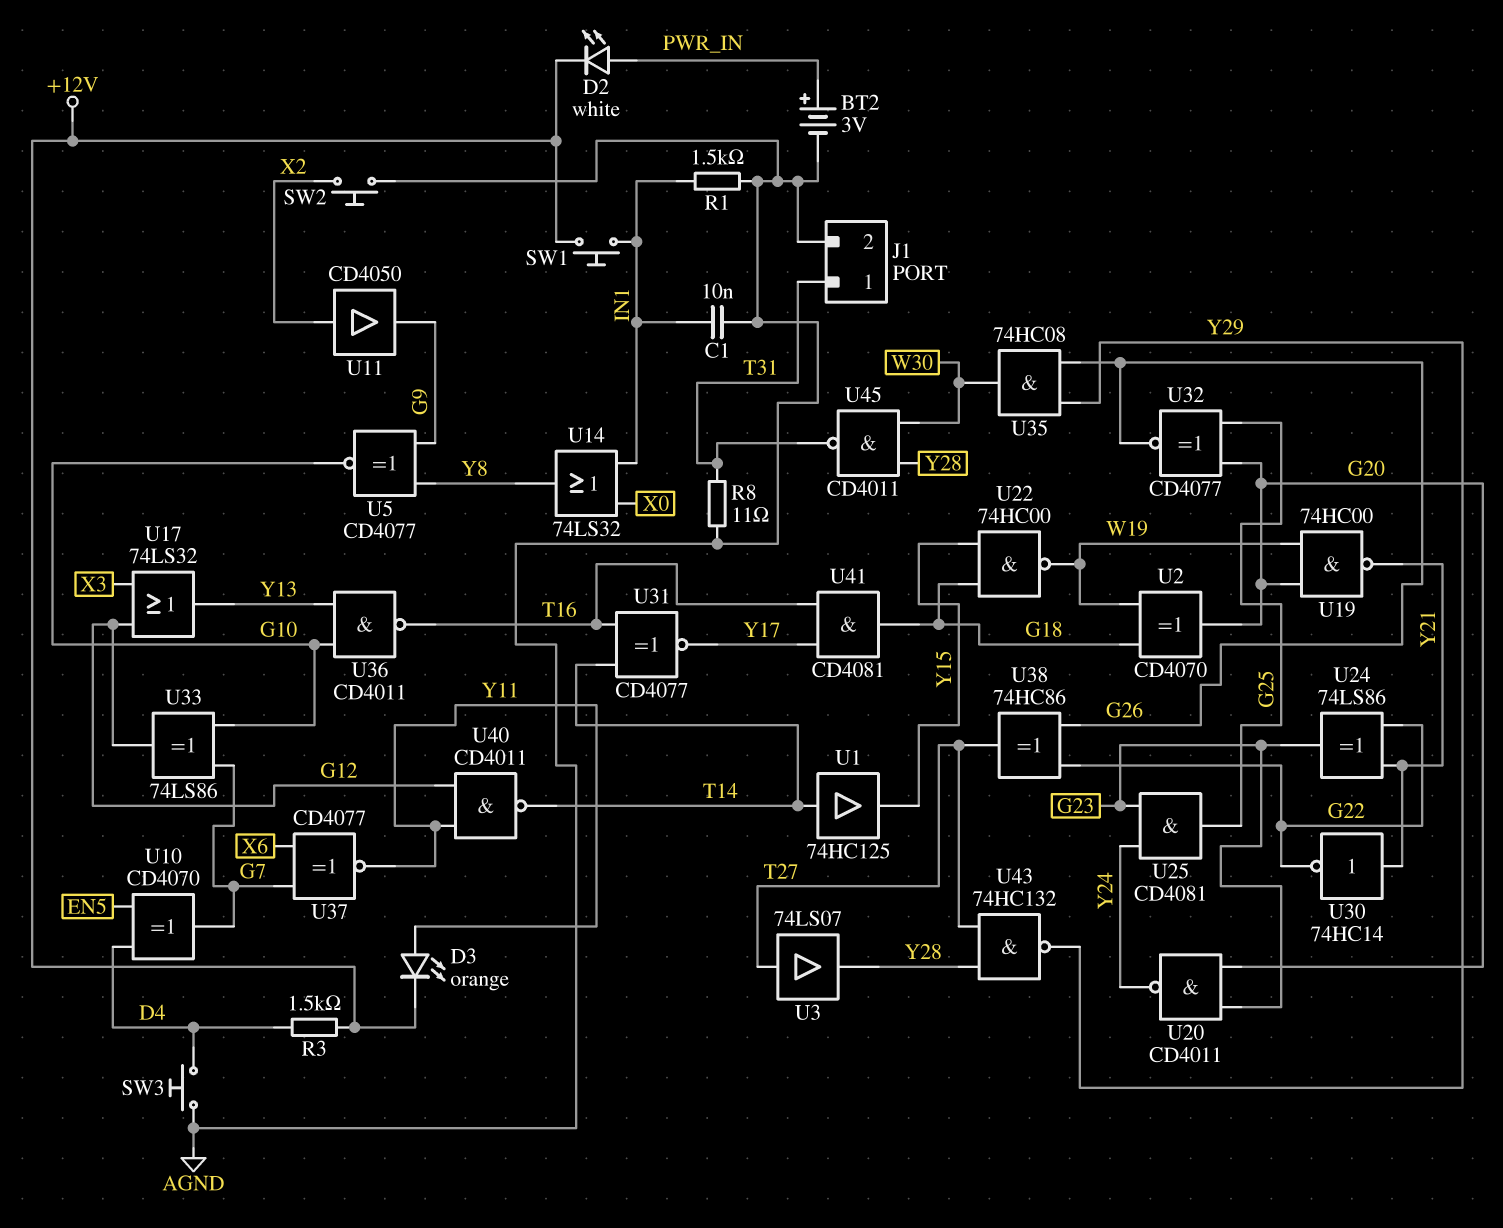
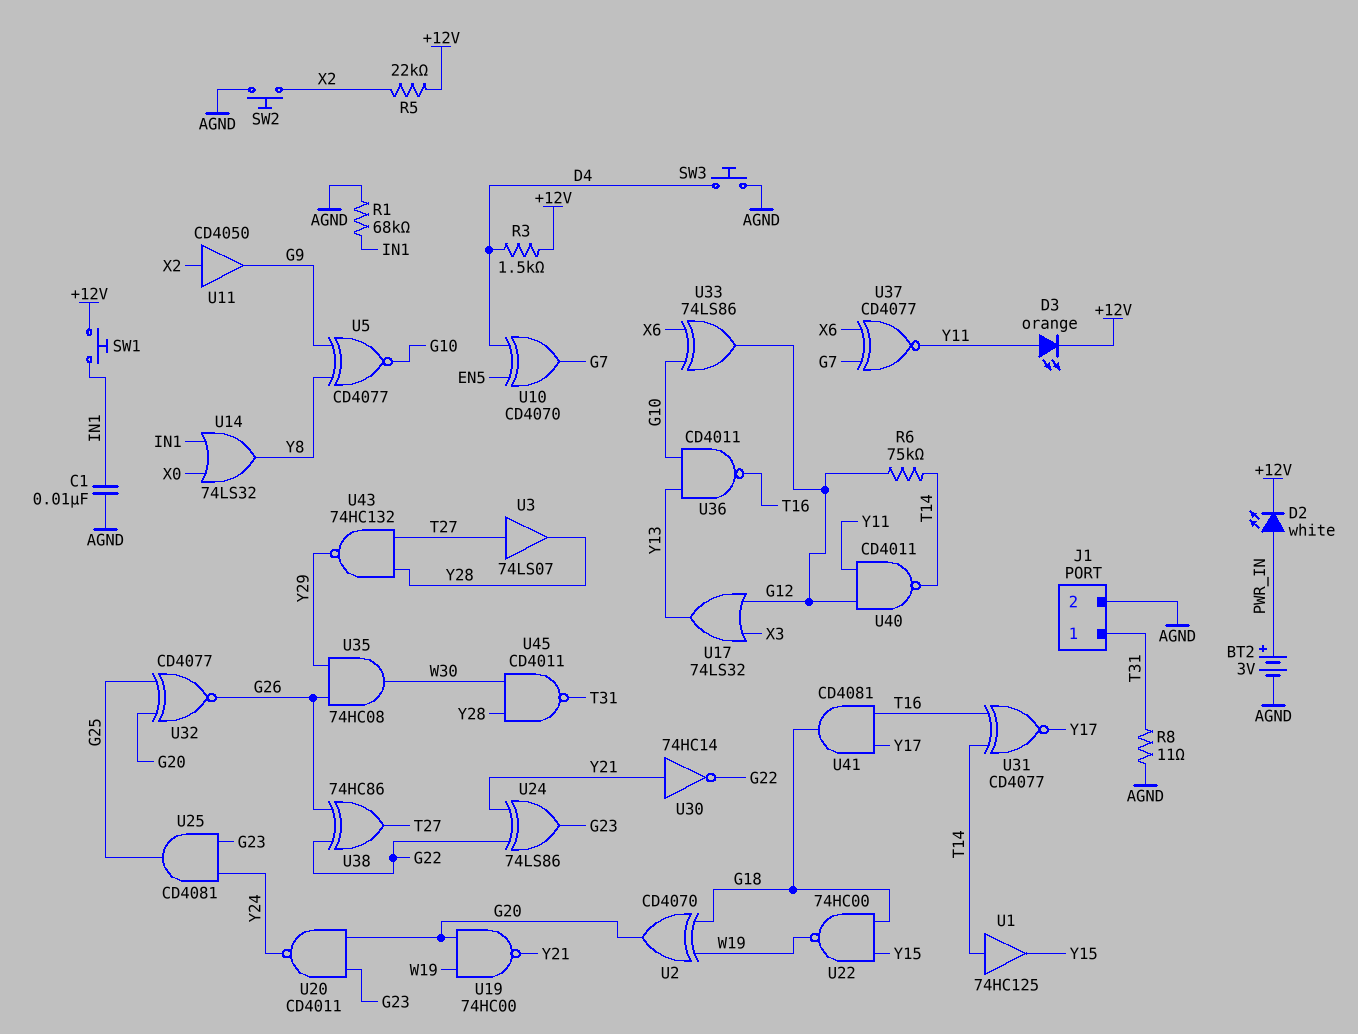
R1: 1.5k (AGND, IN1) -> 68k (AGND, IN1)
R5: none -> 22k (+12V, X2)
R6: none -> 75k (G12, T14)
U33: XOR 74LS86 (in G7, in G10, out G12) -> XOR 74LS86 (in G10, in X6, out G12)

